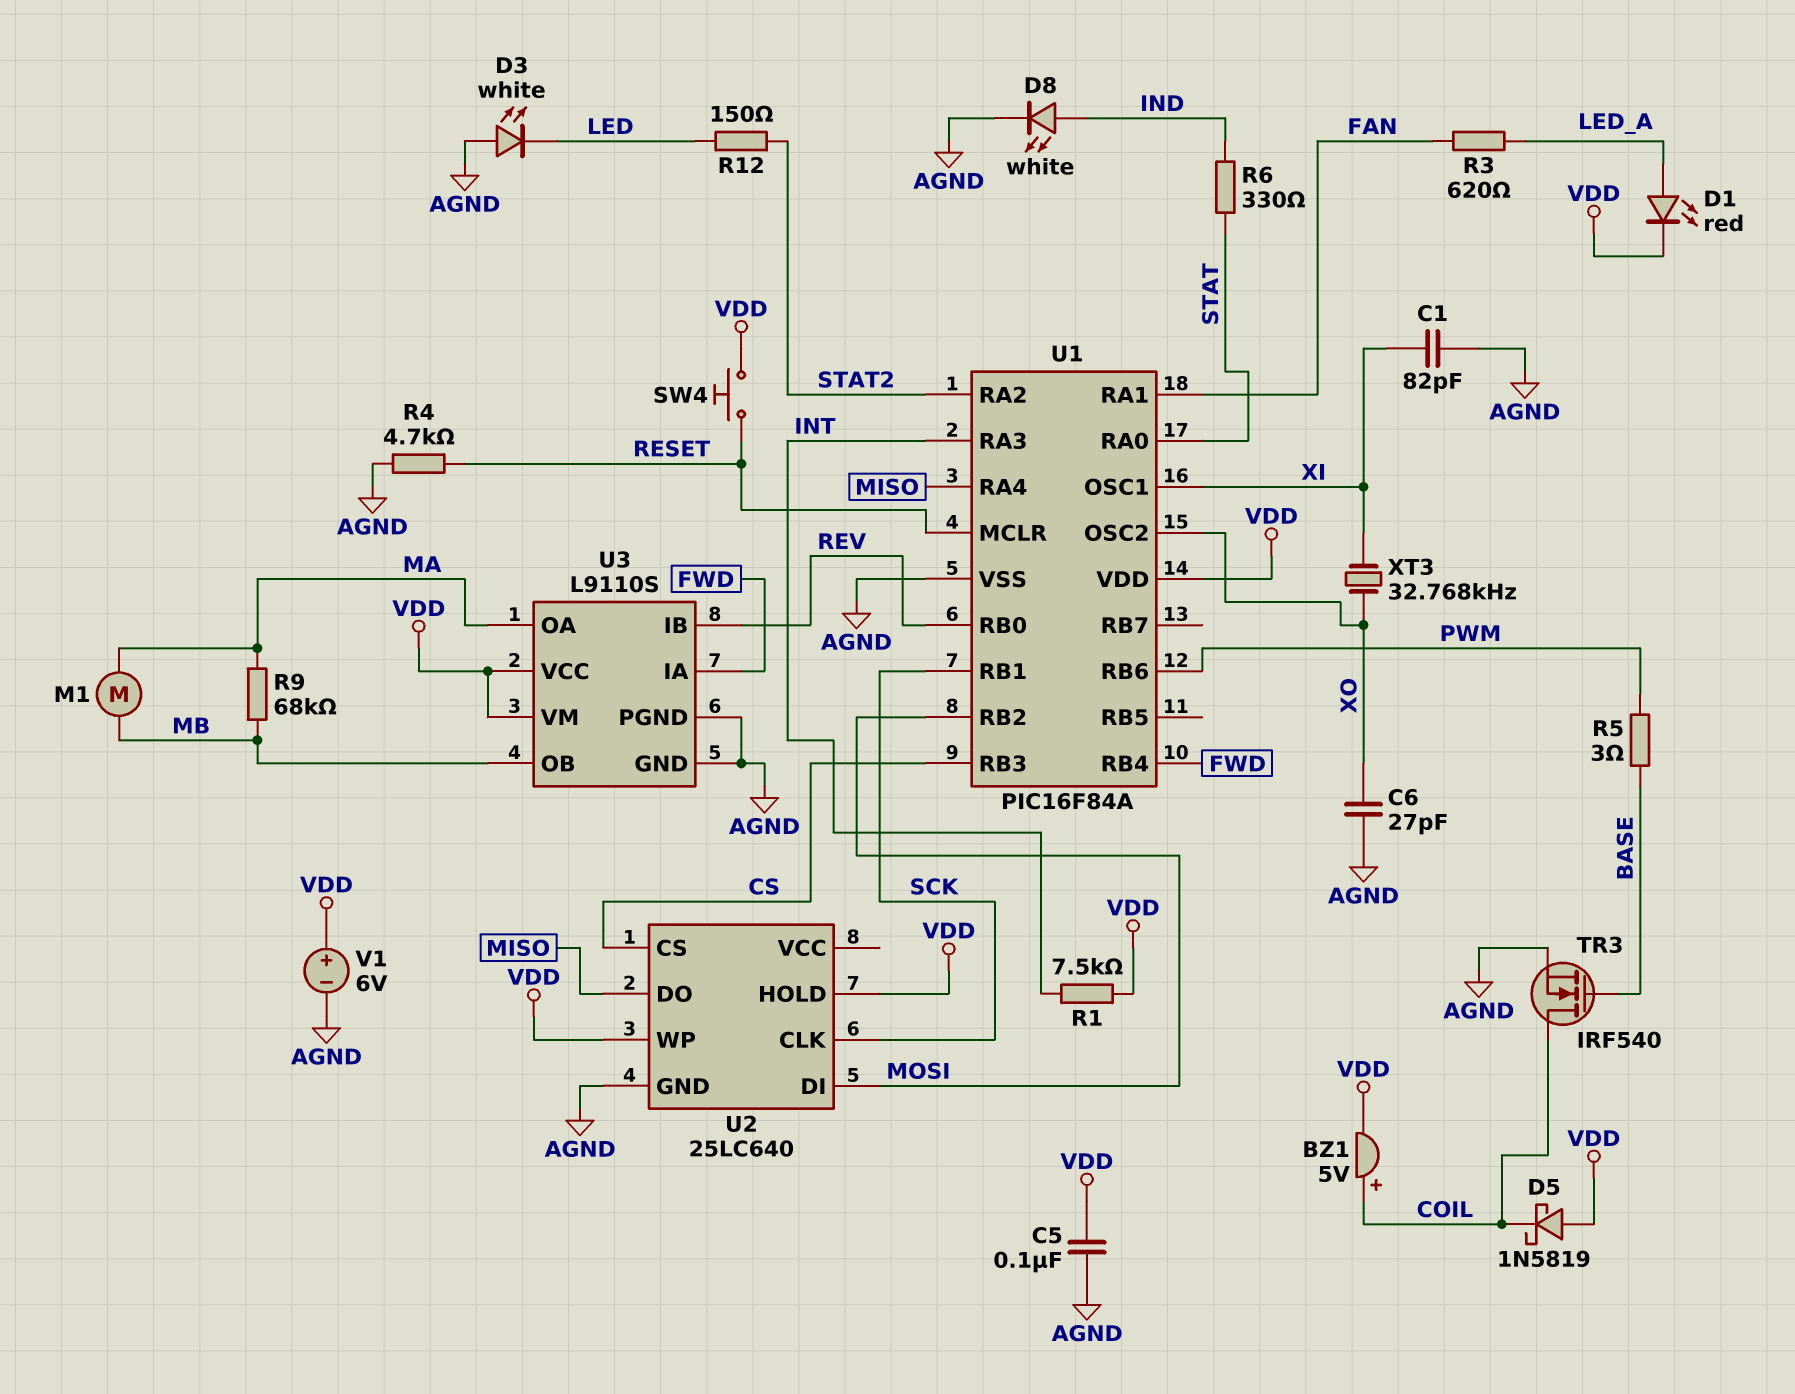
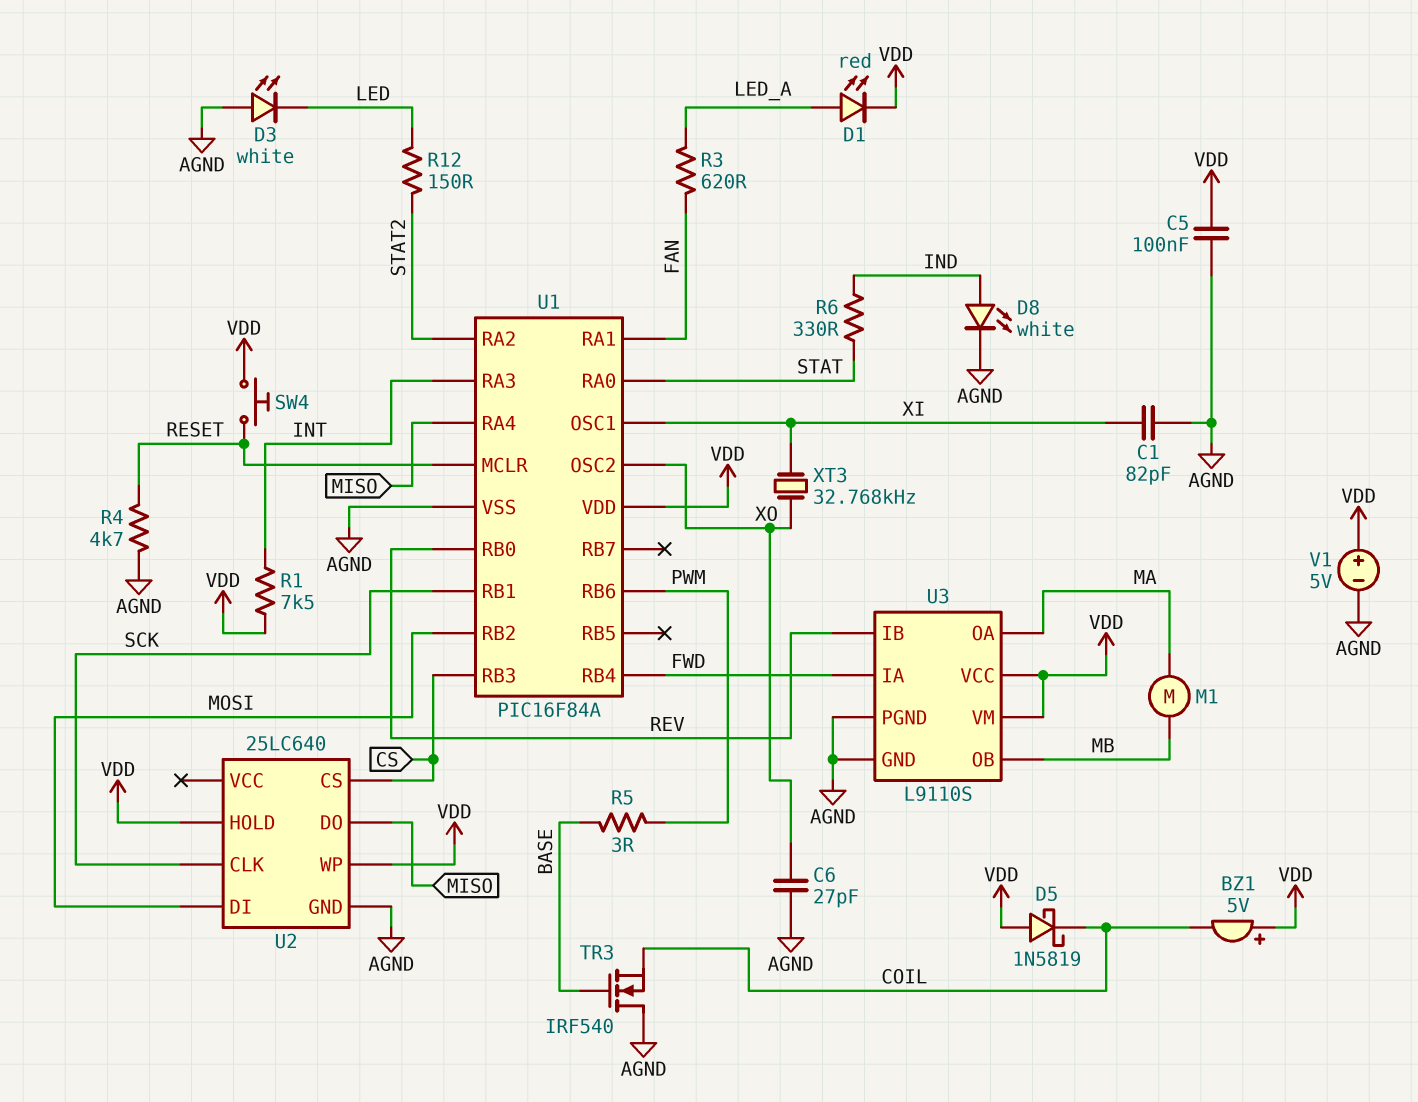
BZ1: buzzer 5V (plus COIL, minus VDD) -> buzzer 5V (plus VDD, minus COIL)
R9: 68k (MA, MB) -> none
TR3: NMOS IRF540 (G BASE, D COIL, S AGND) -> NMOS IRF540 (G BASE, D AGND, S COIL)
V1: 6V (plus VDD, minus AGND) -> 5V (plus VDD, minus AGND)

